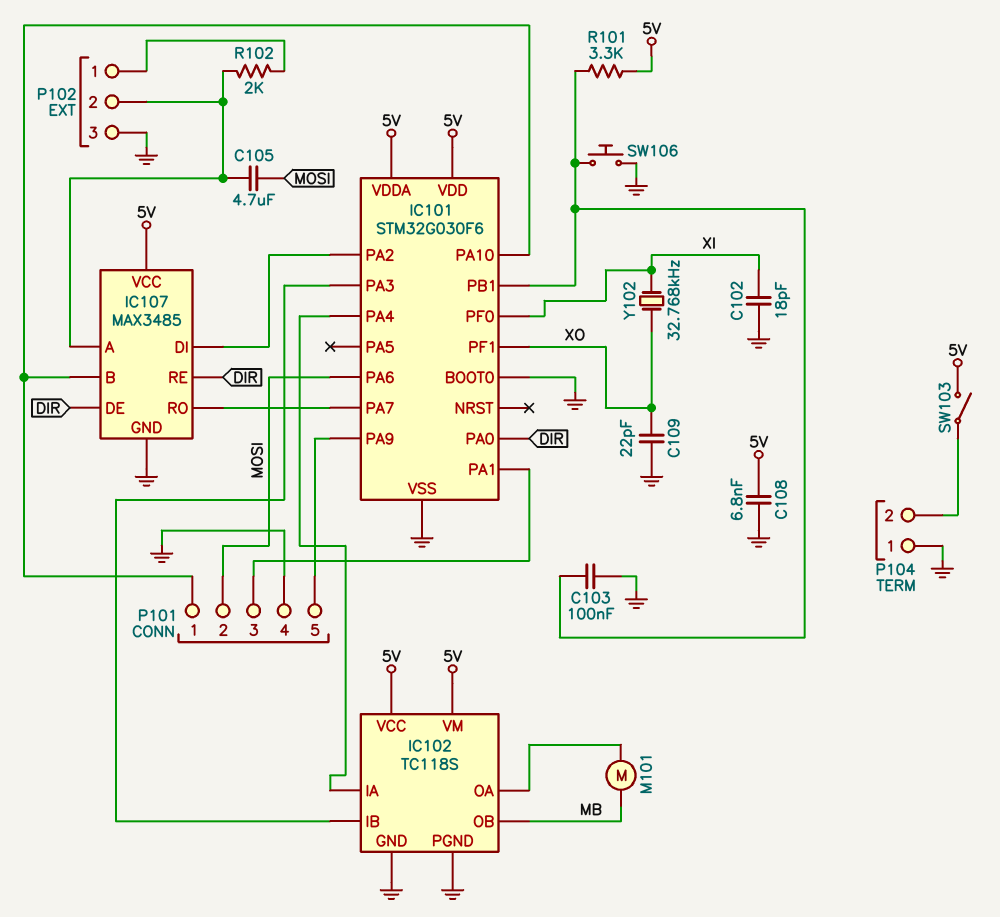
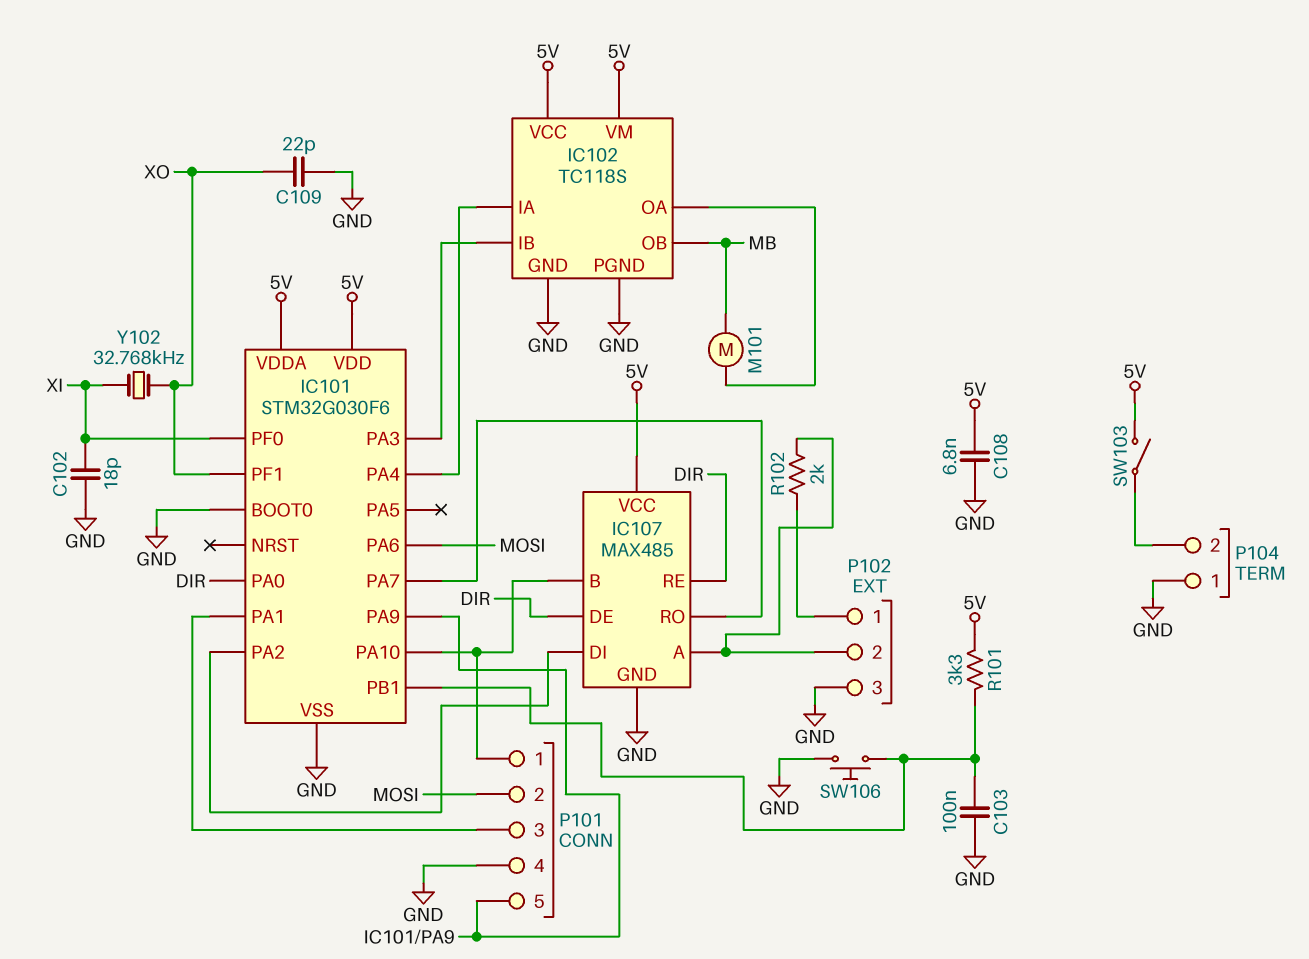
C105: 4.7uF (IC107/A, MOSI) -> none
IC107: MAX3485 -> MAX485

